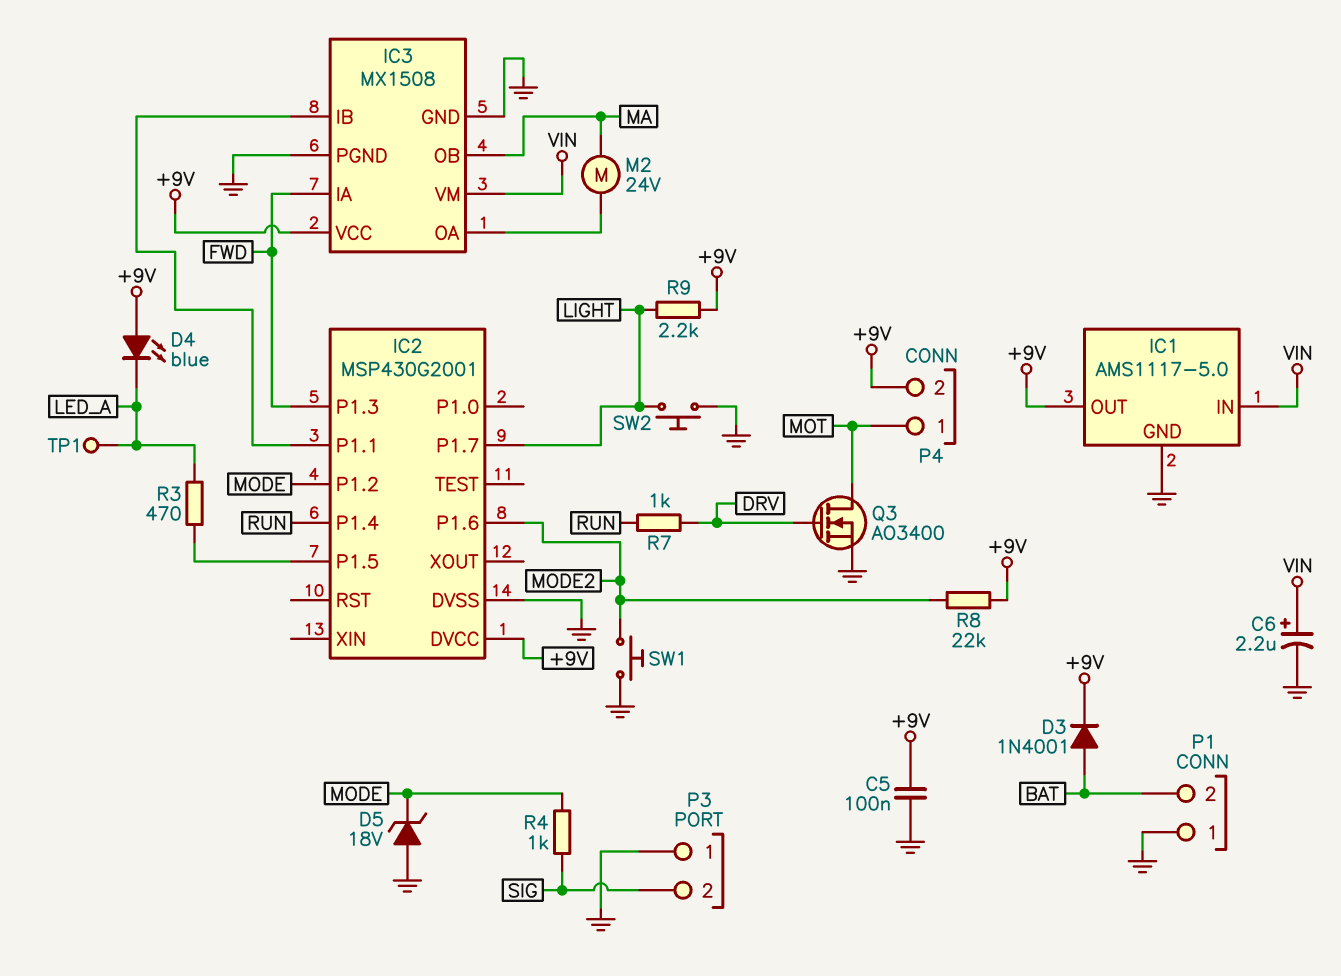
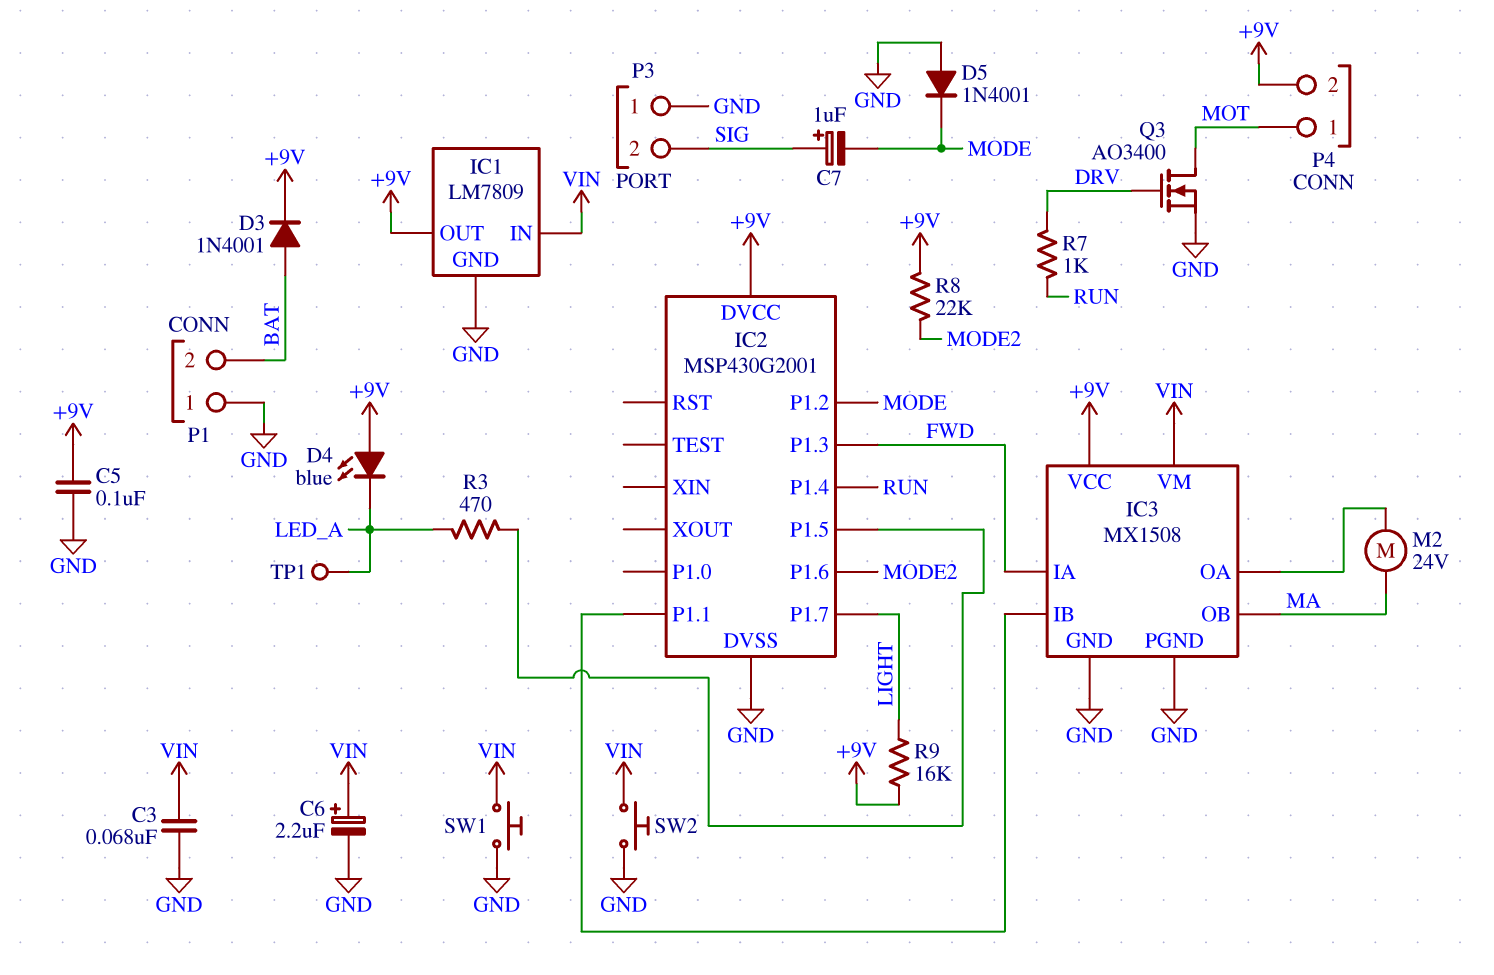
C3: none -> 68nF (GND, VIN)
C7: none -> 1uF (plus SIG, minus MODE)
D5: zener 18V (A GND, K MODE) -> diode 1N4001 (A GND, K MODE)
IC1: AMS1117-5.0 -> LM7809
R4: 1k (MODE, SIG) -> none
R9: 2.2k (+9V, LIGHT) -> 16k (+9V, LIGHT)
SW1: button (GND, MODE2) -> button (GND, VIN)
SW2: button (GND, LIGHT) -> button (GND, VIN)

